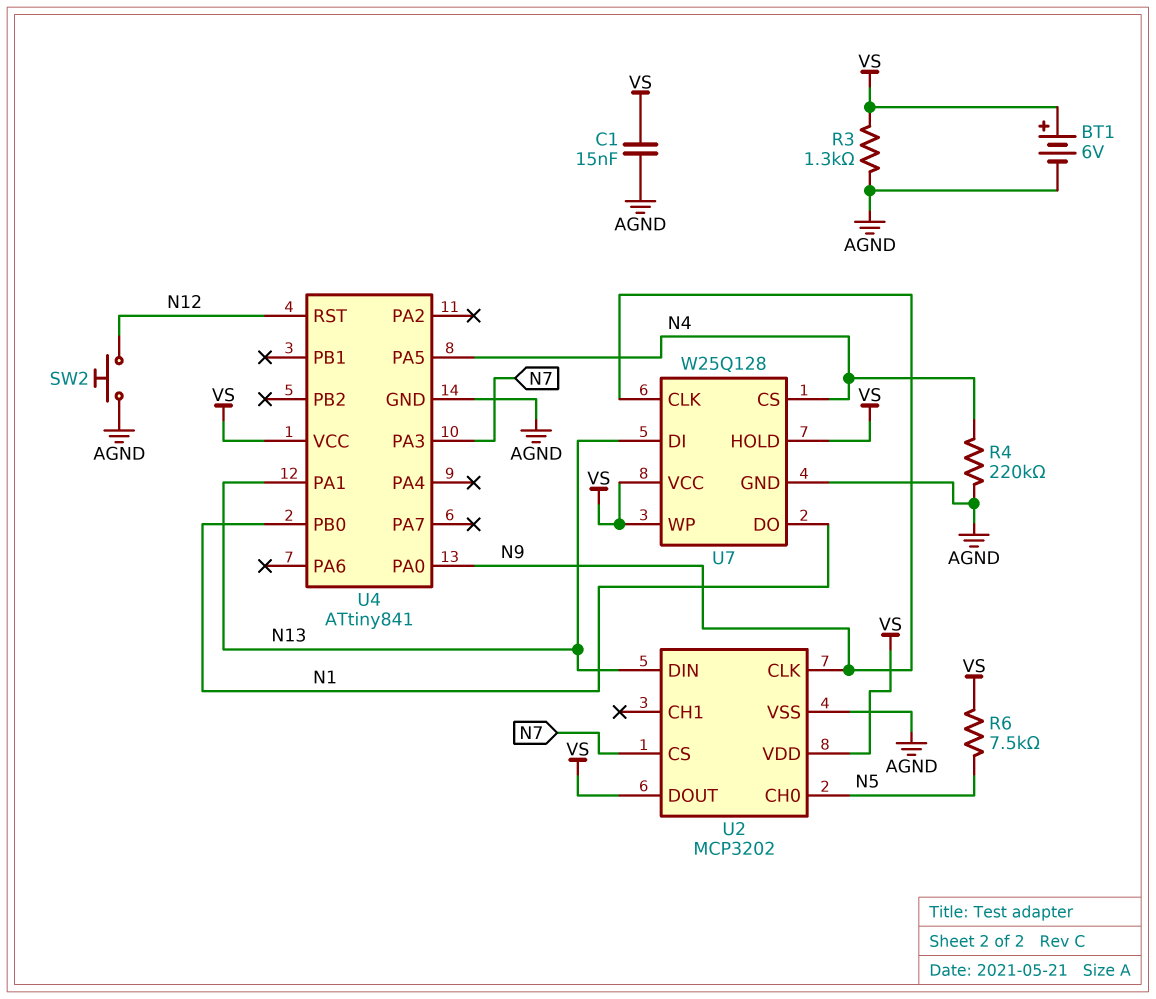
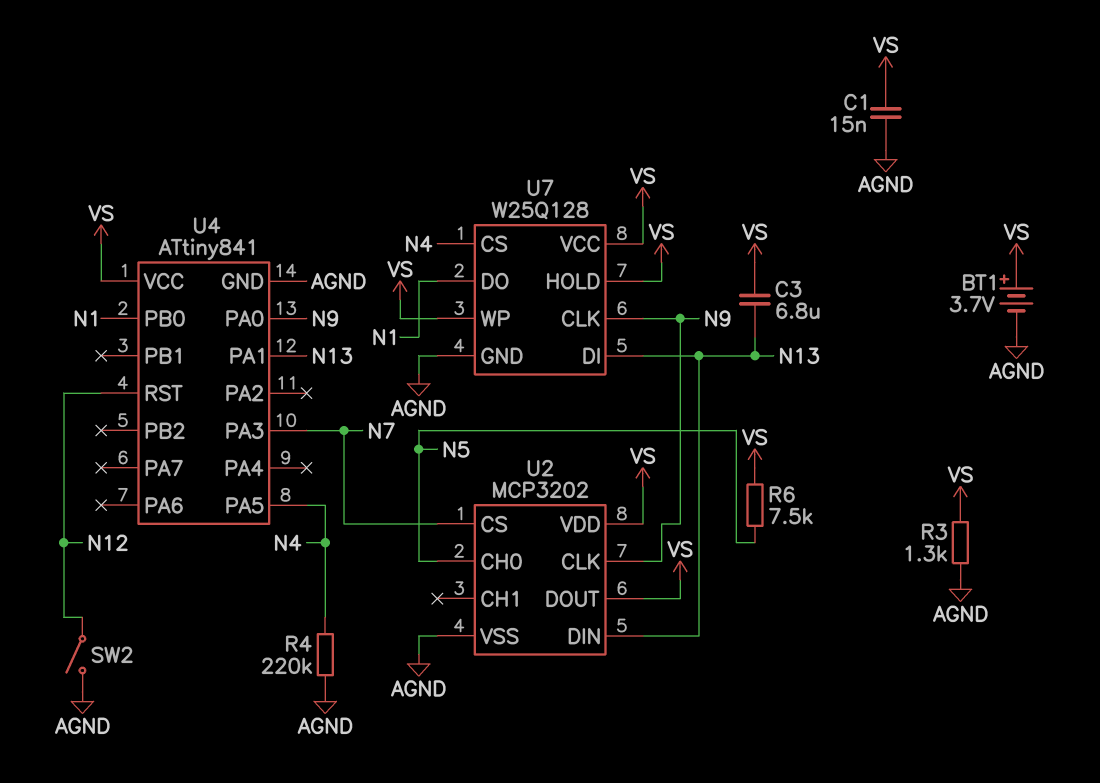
BT1: 6V (plus VS, minus AGND) -> 3.7V (plus VS, minus AGND)
C3: none -> 6.8uF (N13, VS)
SW2: button (AGND, N12) -> switch (AGND, N12)

